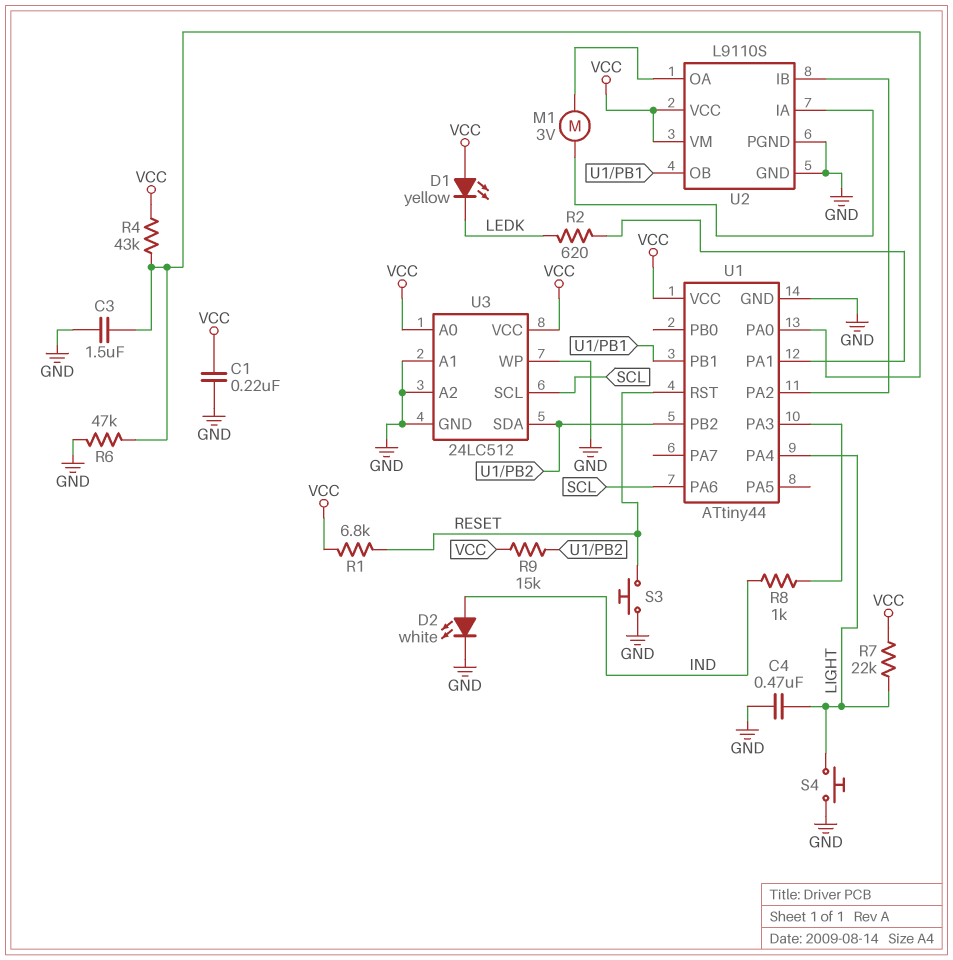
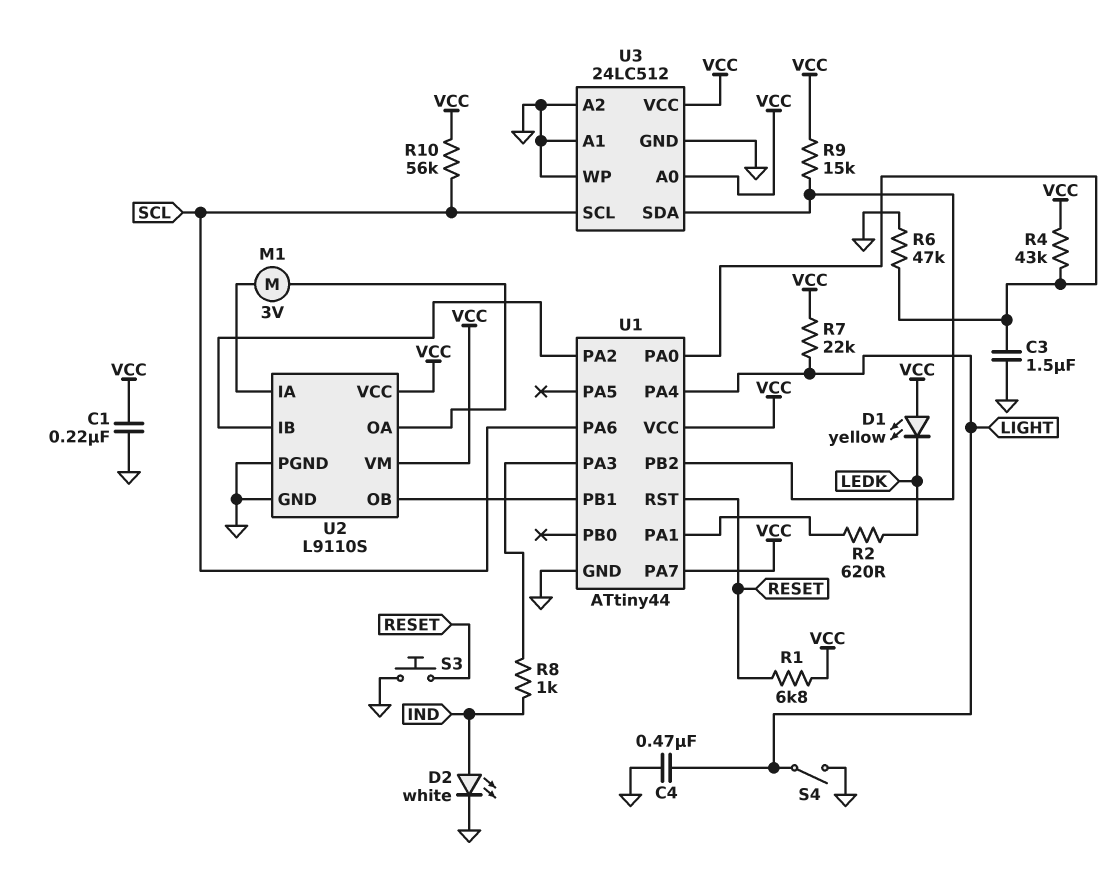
R10: none -> 56k (SCL, VCC)
S4: button (GND, LIGHT) -> switch (GND, LIGHT)
U1 pin PA7: none -> VCC

